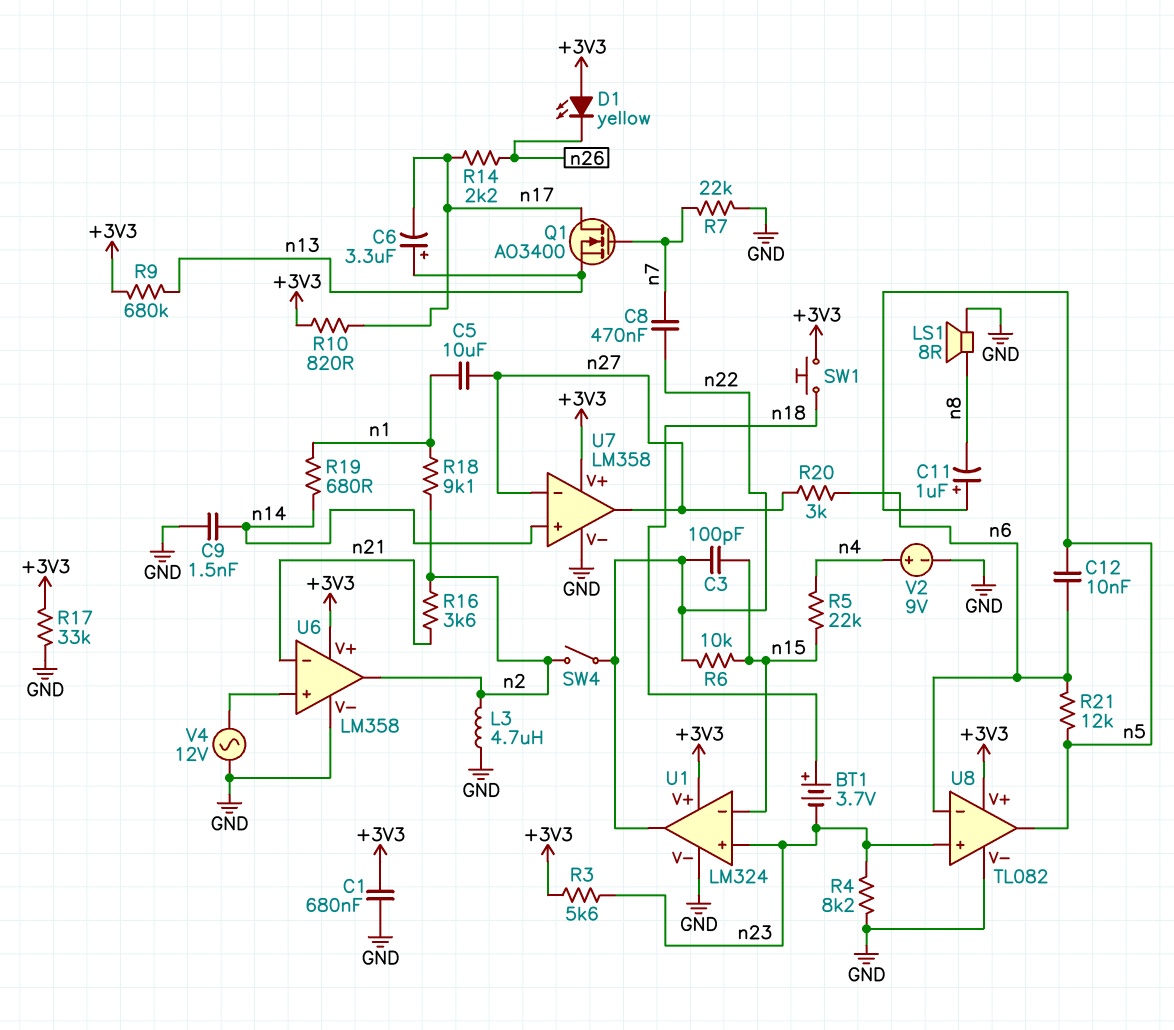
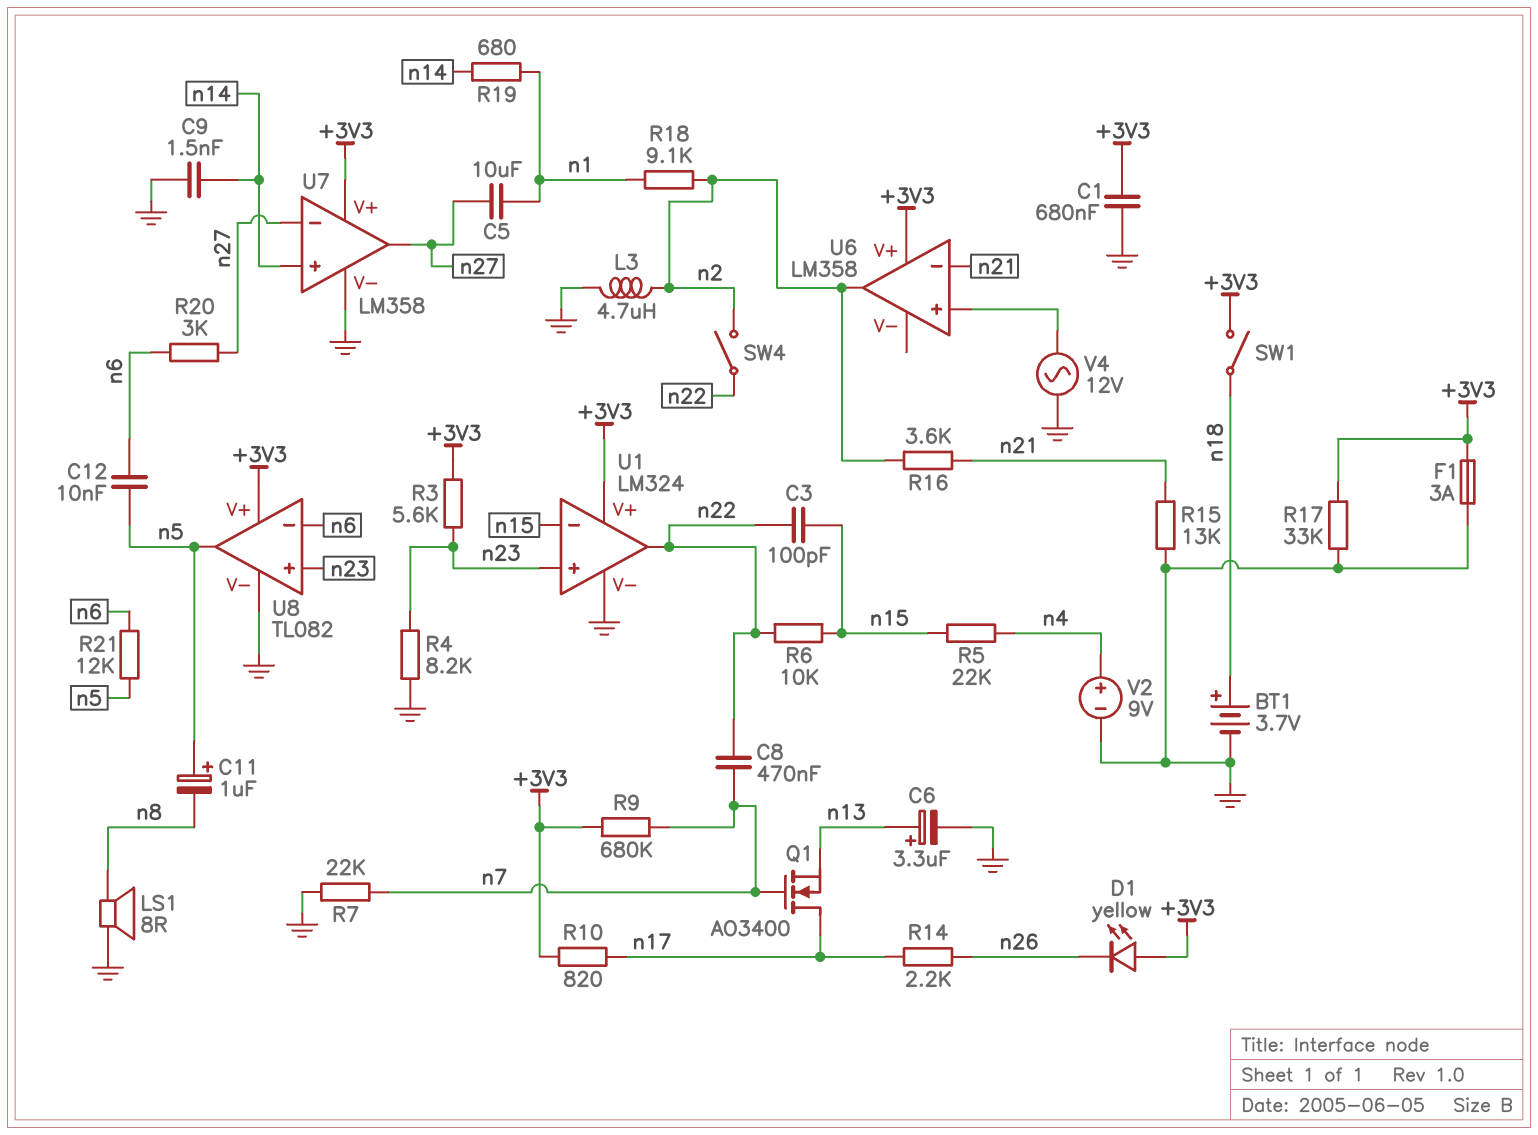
BT1: 3.7V (plus n18, minus n23) -> 3.7V (plus n18, minus GND)
C6: 3.3uF (plus n13, minus n17) -> 3.3uF (plus n13, minus GND)
F1: none -> 3A (+3V3, GND)
R9: 680k (+3V3, n13) -> 680k (+3V3, n7)
R15: none -> 13k (GND, n21)
SW1: button (+3V3, n18) -> switch (+3V3, n18)
U6 pin V-: GND -> none

